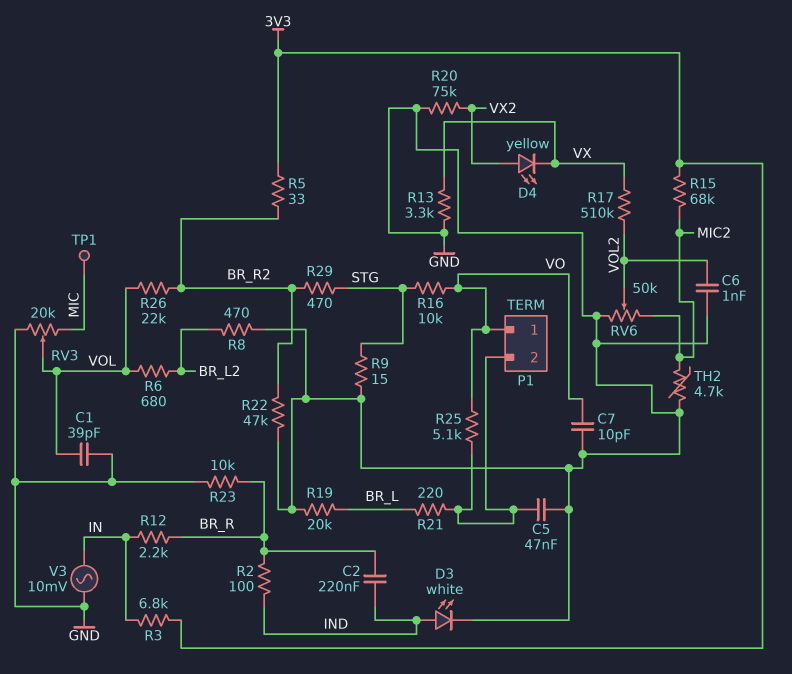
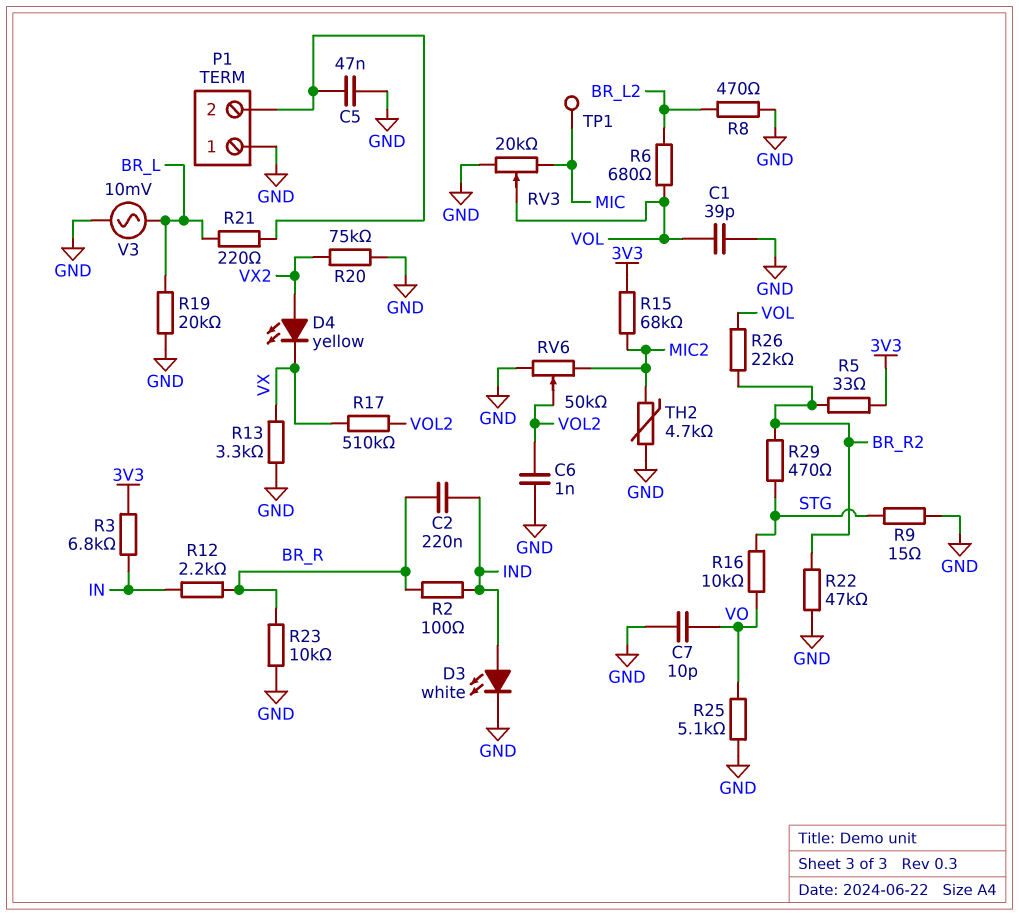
P1 pin 1: VO -> GND
R25: 5.1k (P1/2, VO) -> 5.1k (GND, VO)
V3: AC 10mV (GND, IN) -> AC 10mV (BR_L, GND)

